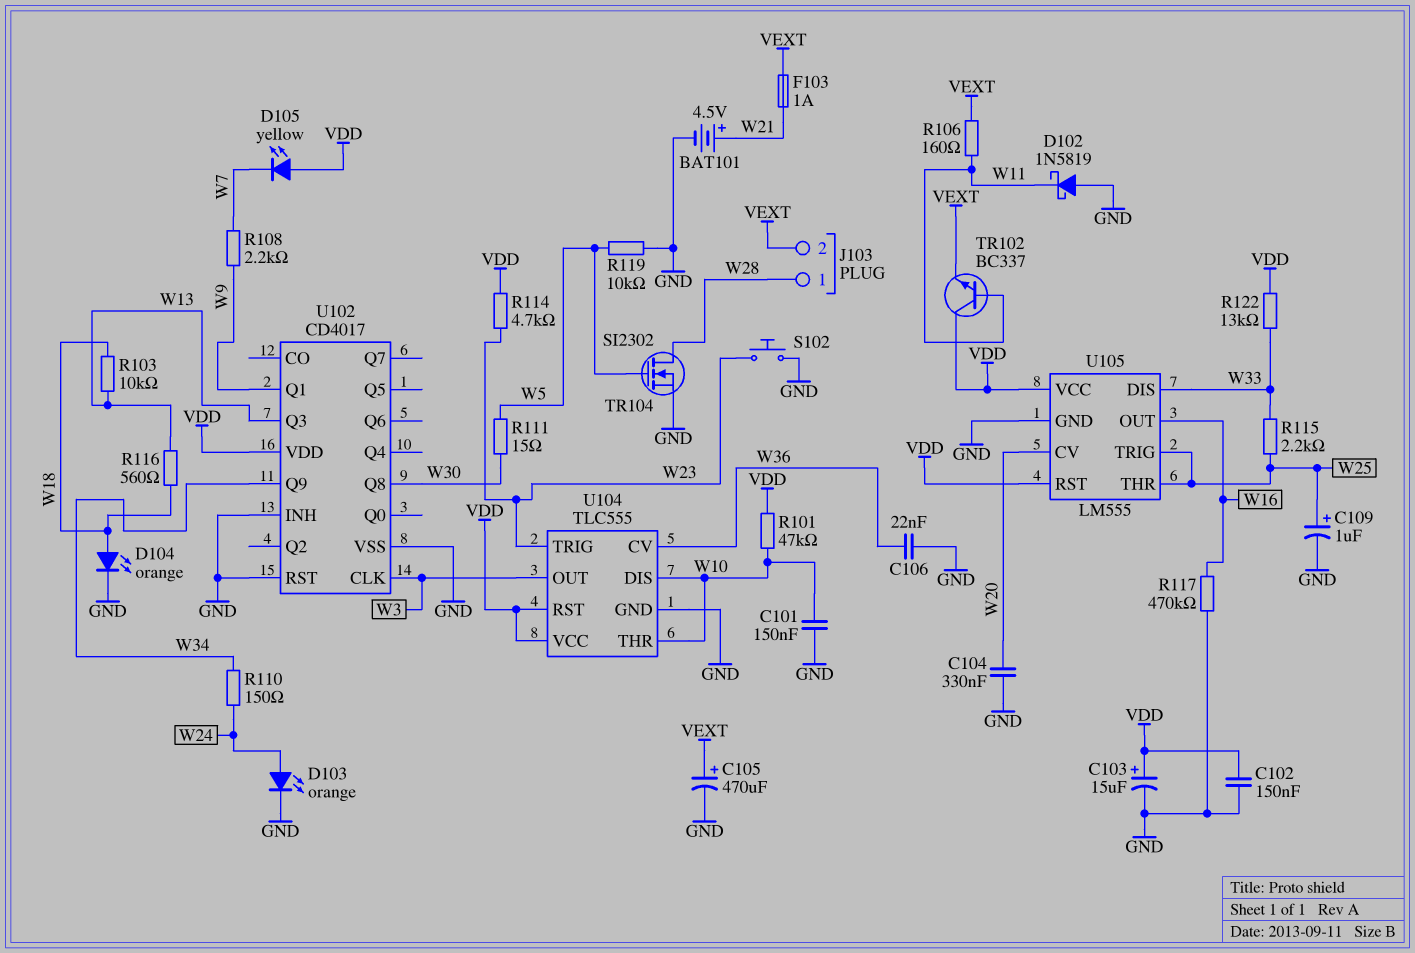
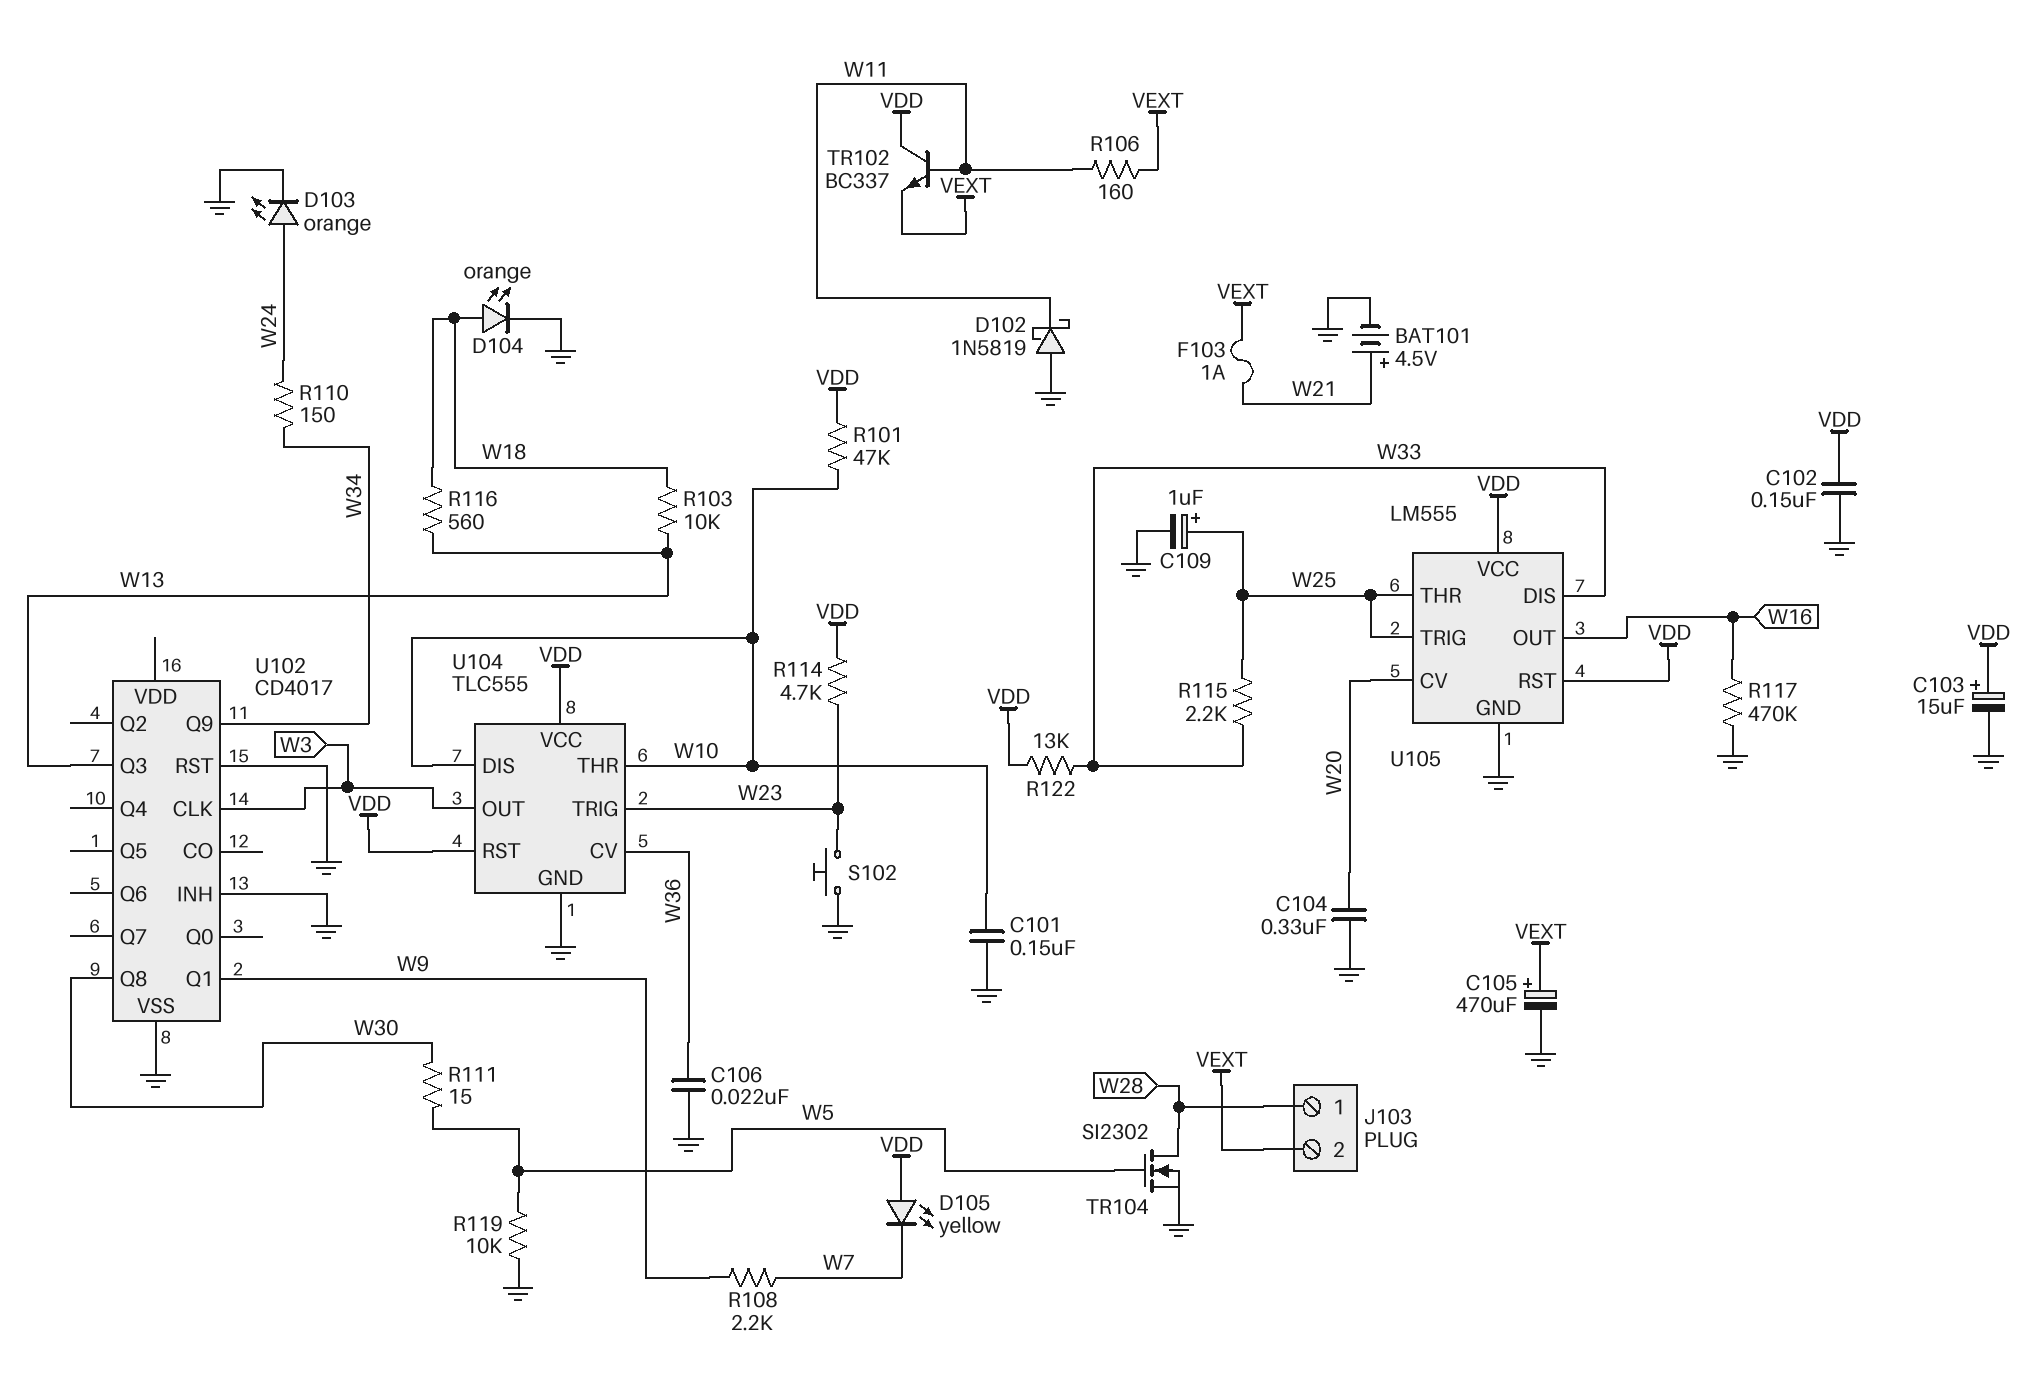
U102 pin VDD: VDD -> none

